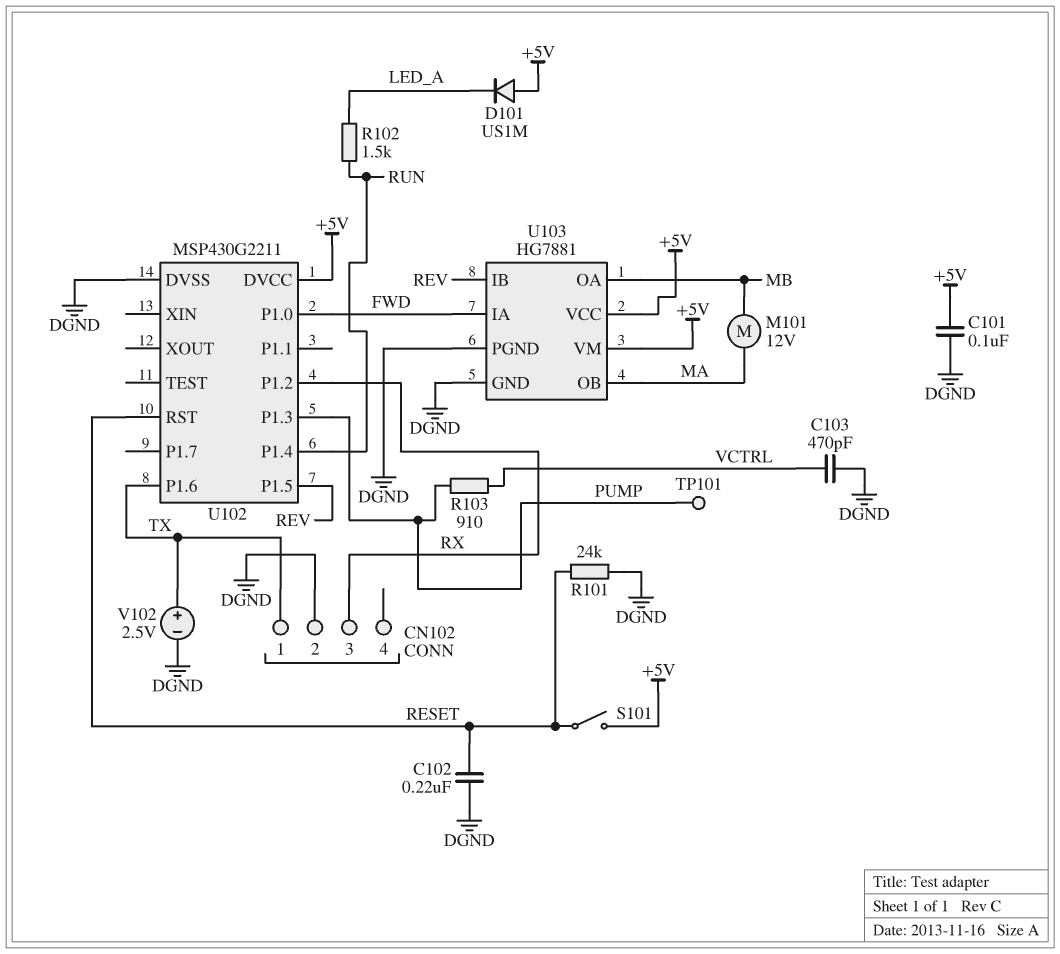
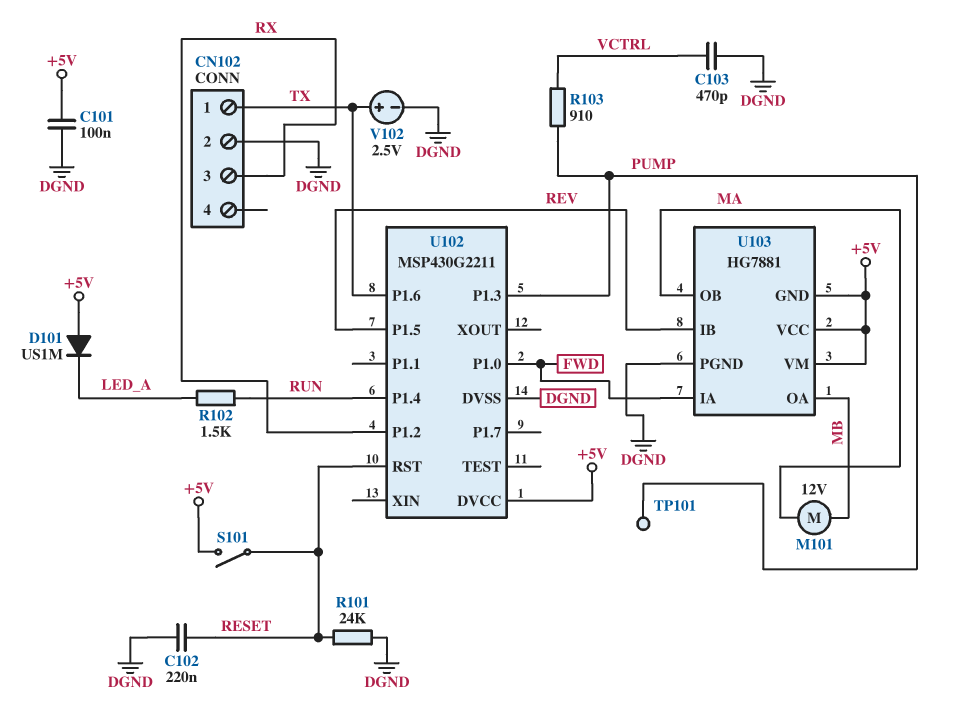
U103 pin GND: DGND -> +5V

